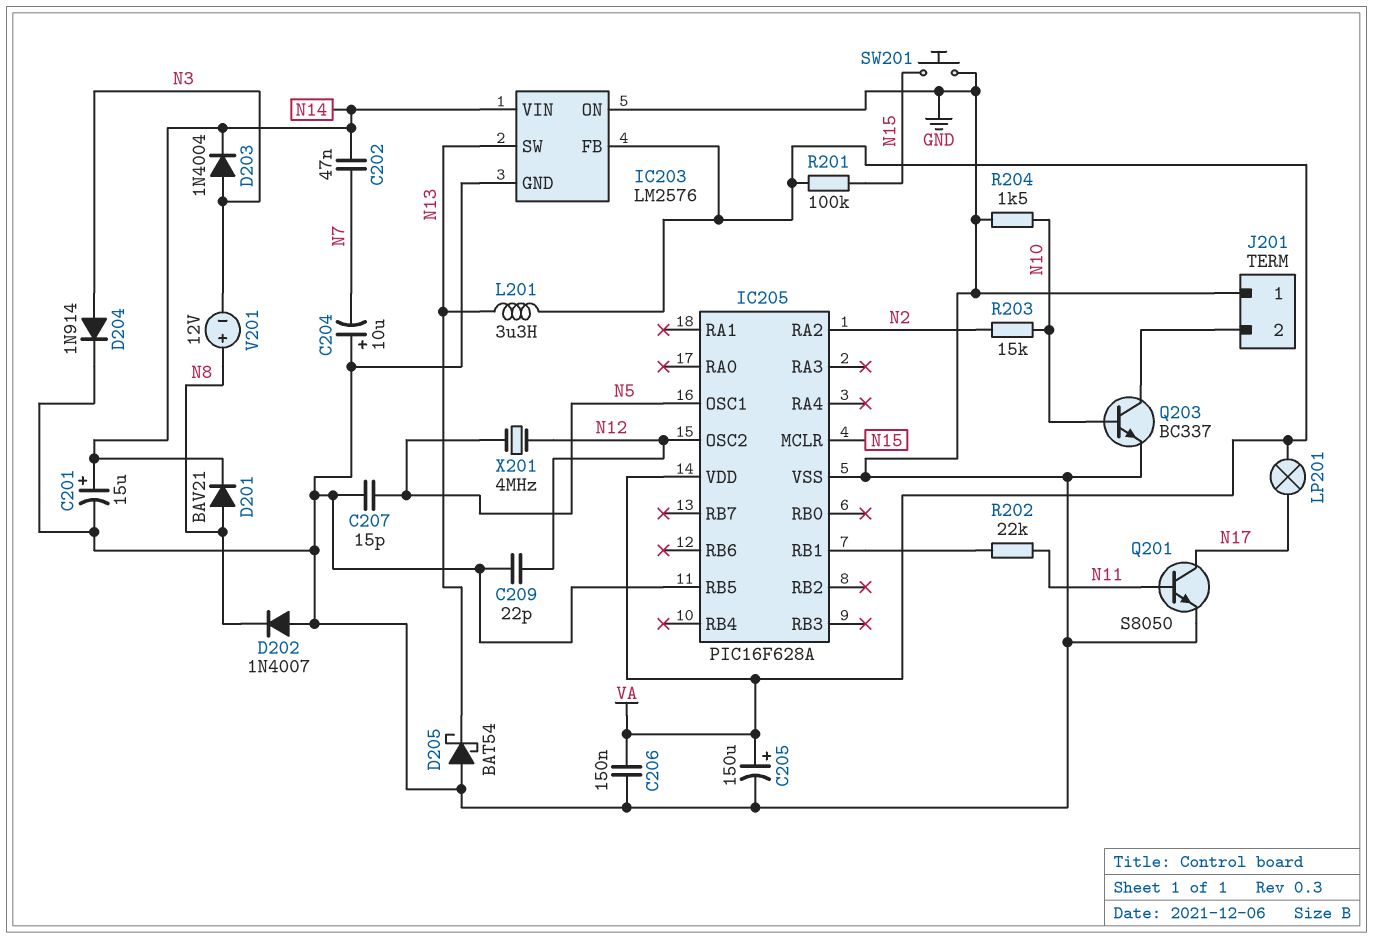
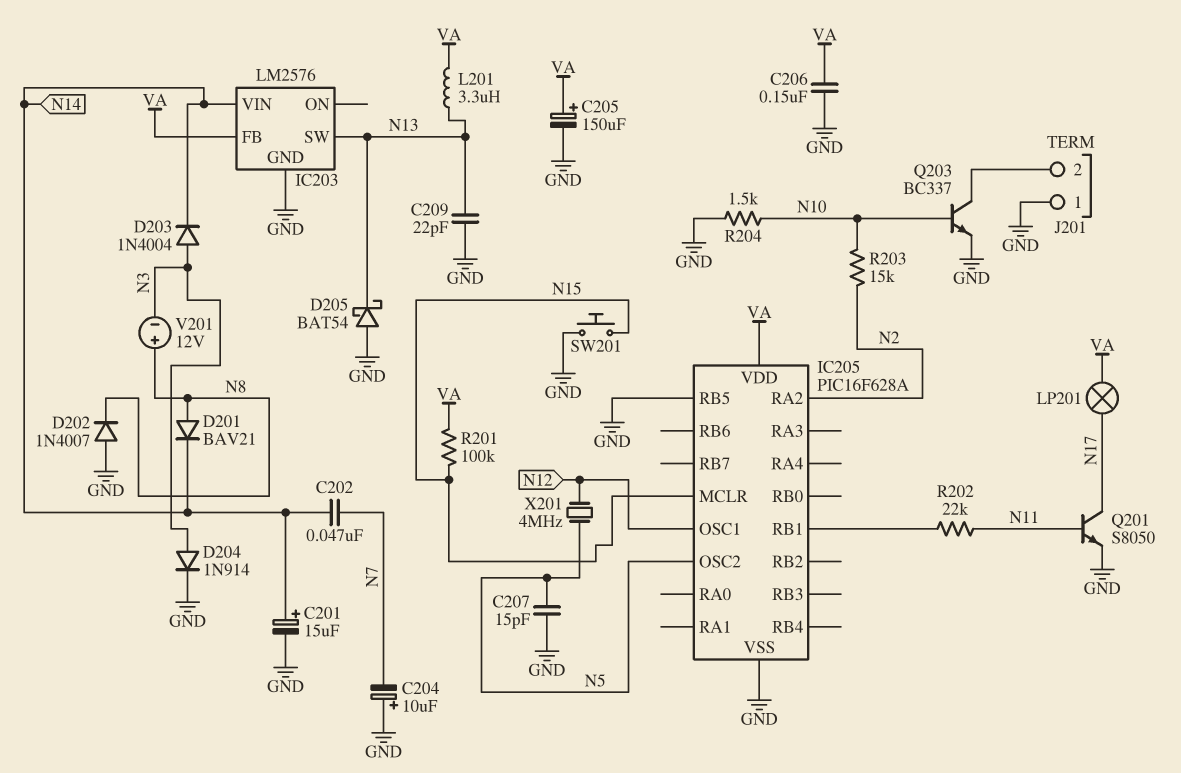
C209: 22pF (GND, N12) -> 22pF (GND, N13)
IC203 pin ON: GND -> none
IC205 pin OSC1: N5 -> N12
IC205 pin OSC2: N12 -> N5

